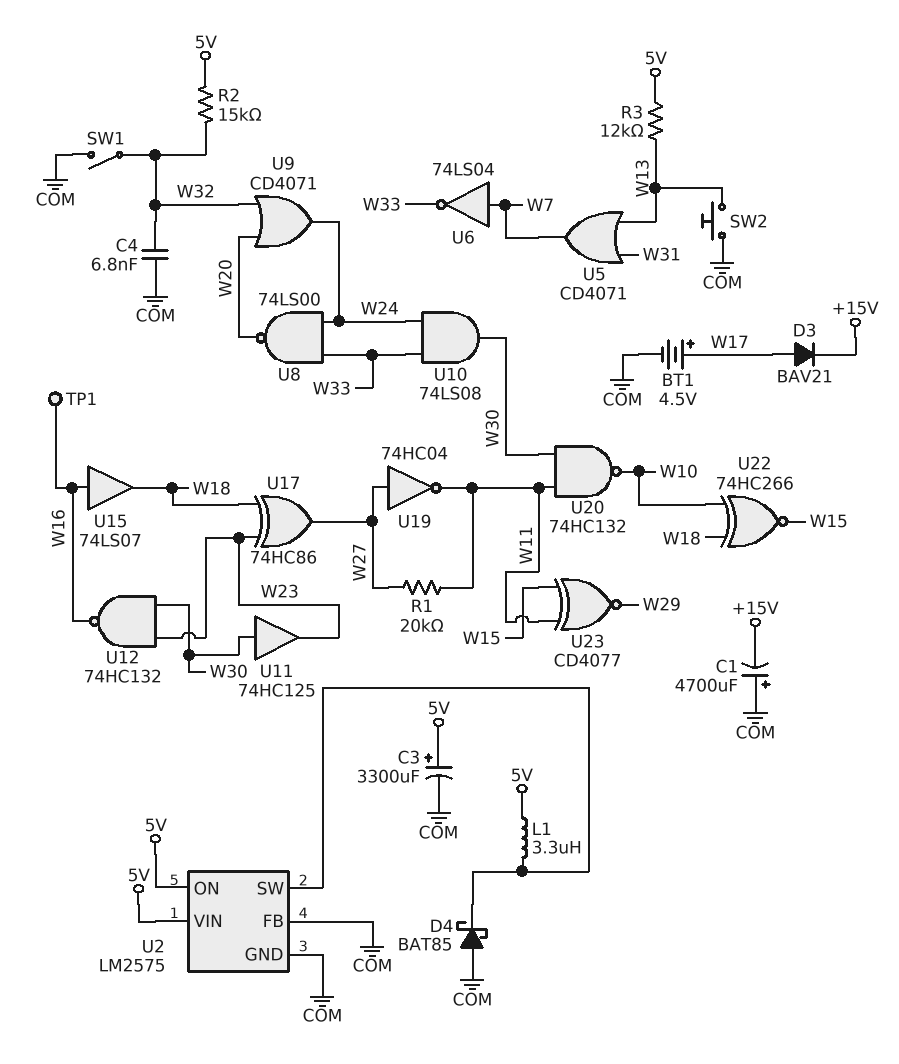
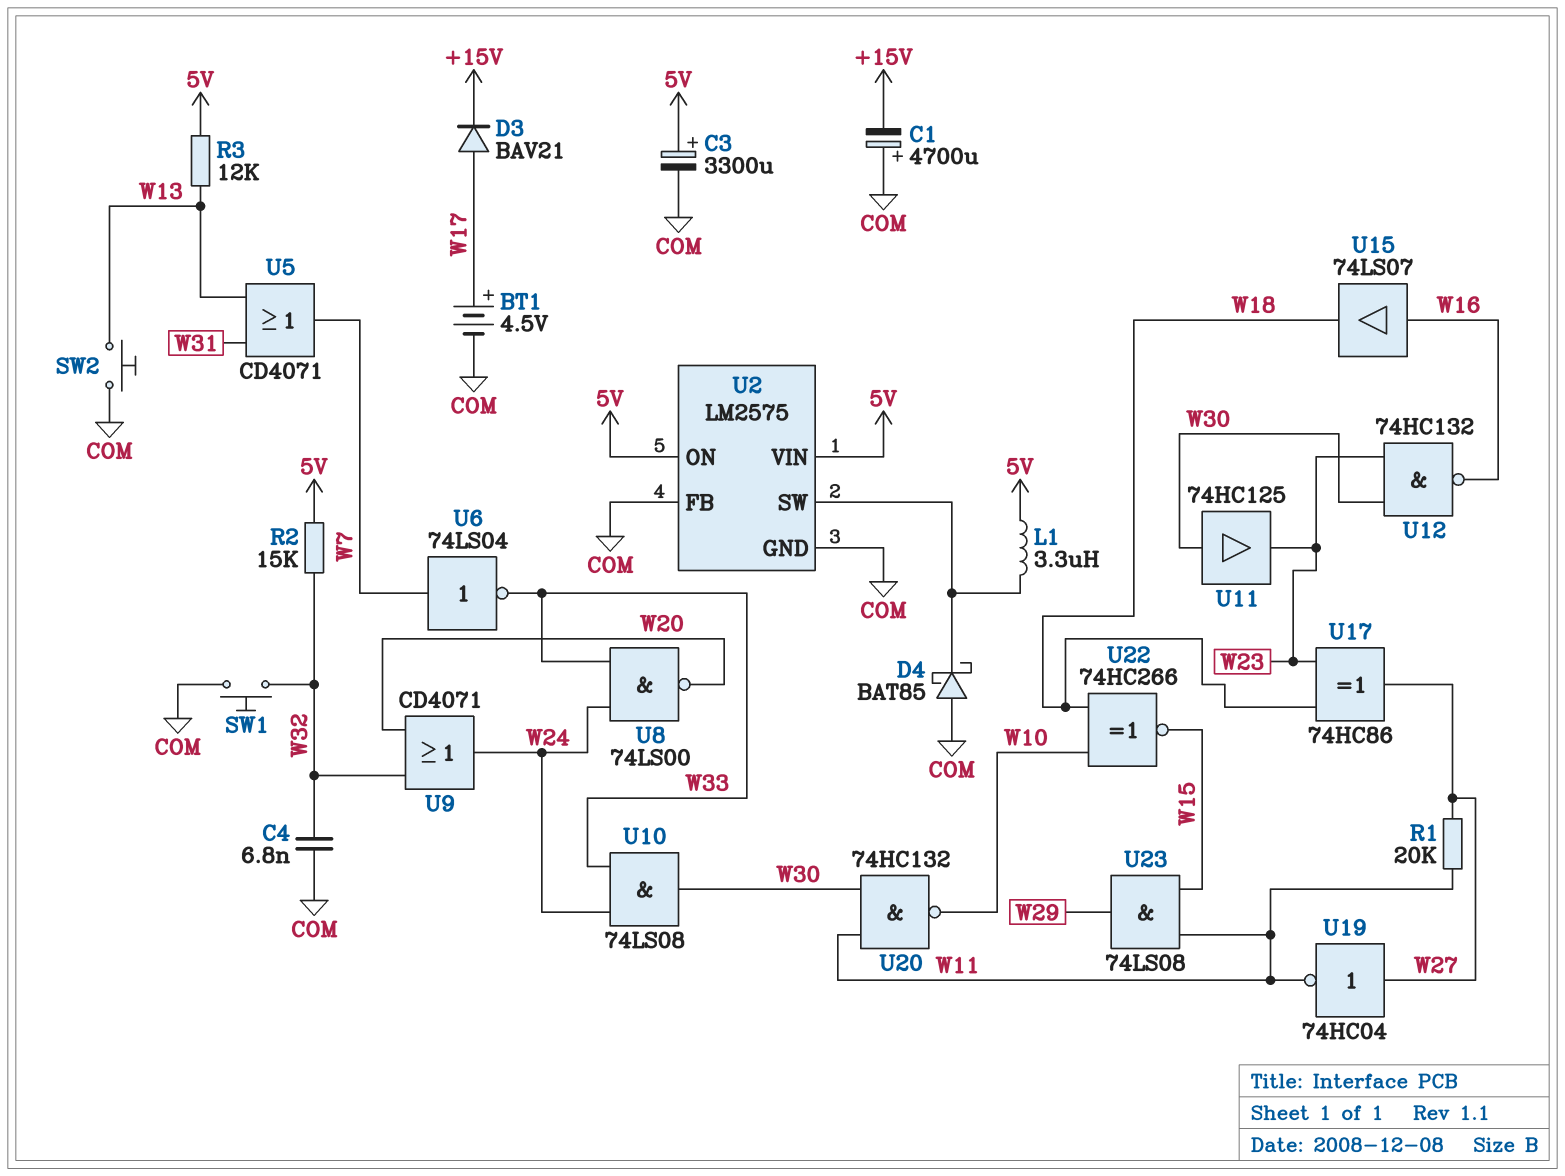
SW1: switch (COM, W32) -> button (COM, W32)
TP1: test point (W16) -> none
U23: XNOR CD4077 (in W11, in W15, out W29) -> AND 74LS08 (in W11, in W15, out W29)

